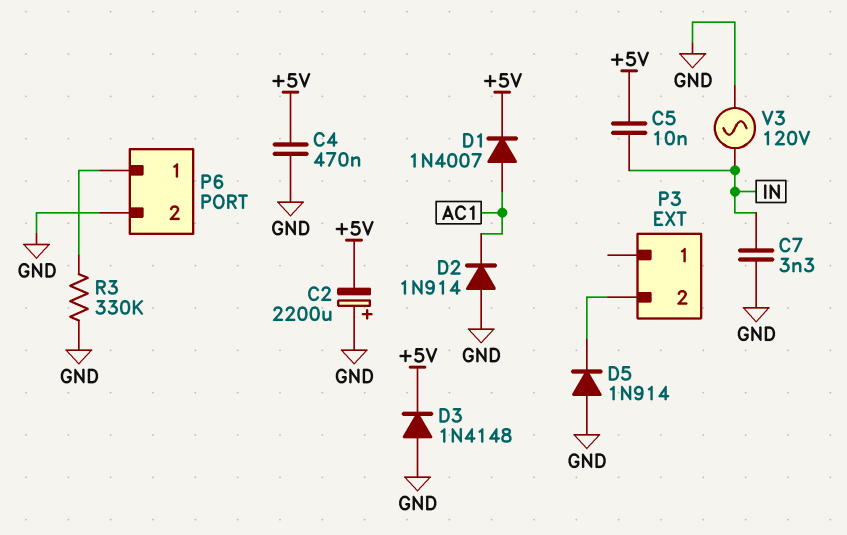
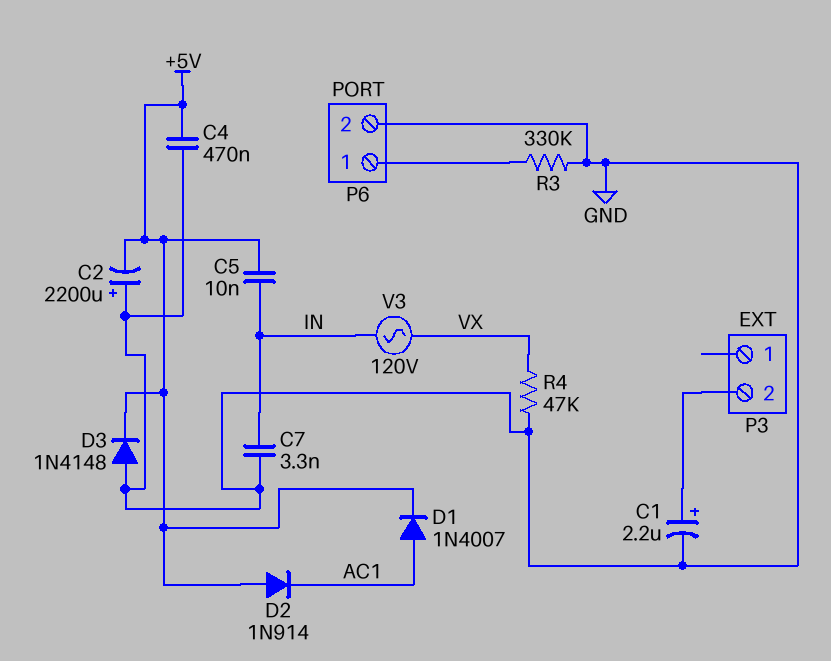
C1: none -> 2.2uF (plus P3/2, minus GND)
D2: diode 1N914 (A GND, K AC1) -> diode 1N914 (A +5V, K AC1)
D5: diode 1N914 (A GND, K P3/2) -> none
R4: none -> 47k (GND, VX)
V3: AC 120V (GND, IN) -> AC 120V (IN, VX)

